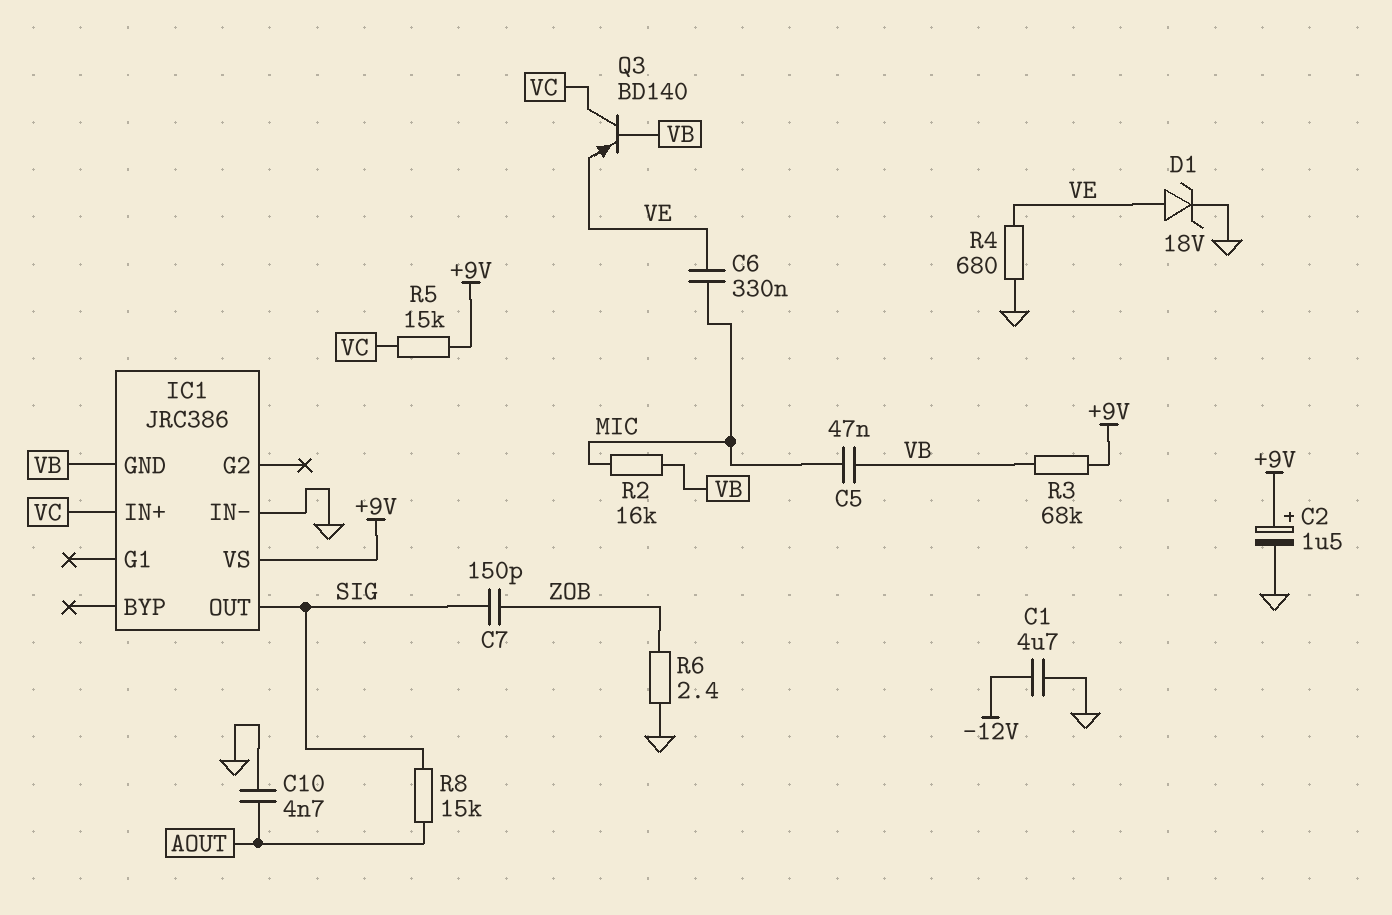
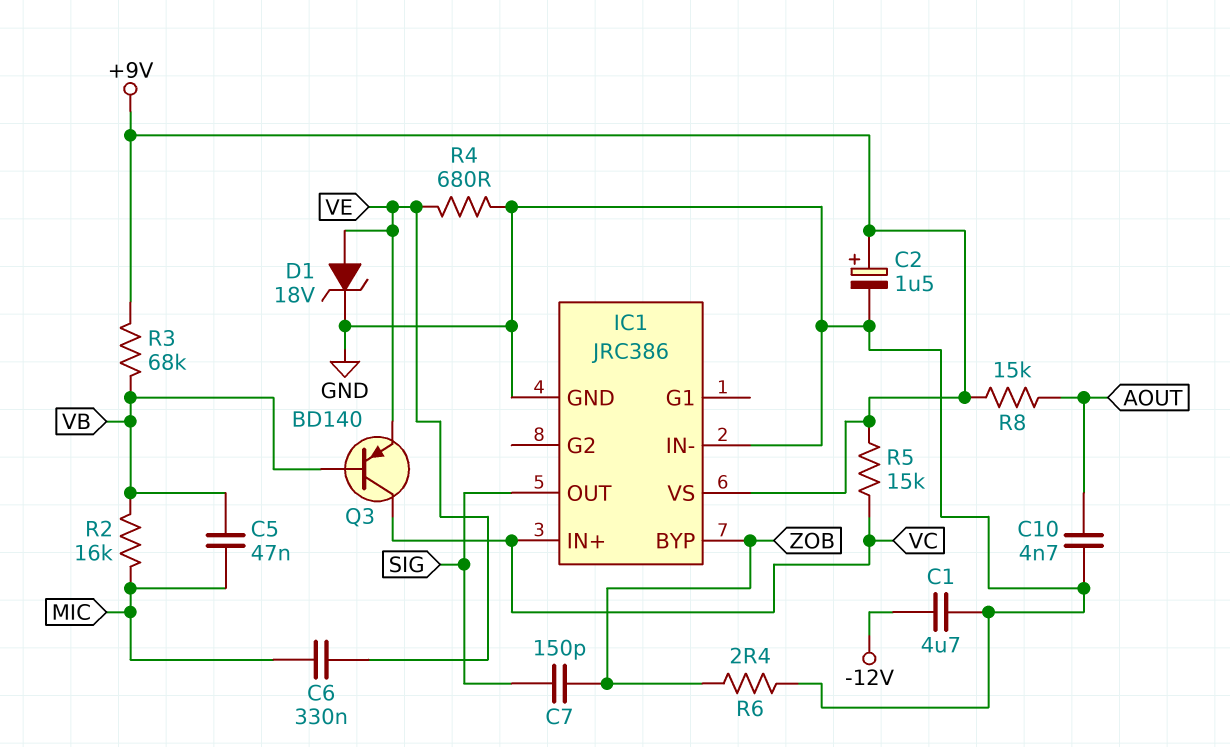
IC1 pin BYP: none -> ZOB
IC1 pin GND: VB -> GND
R8: 15k (AOUT, SIG) -> 15k (+9V, AOUT)

